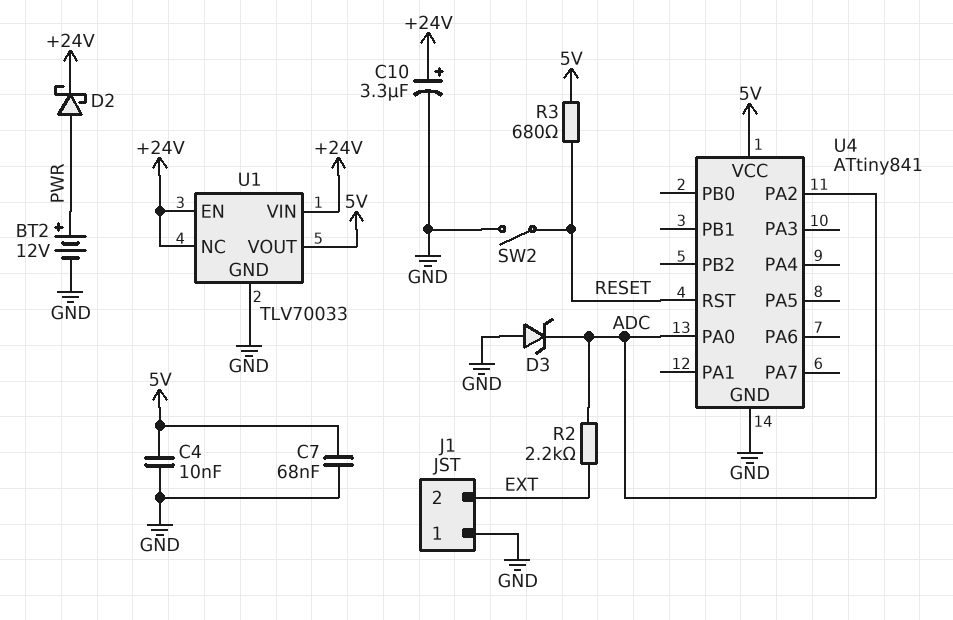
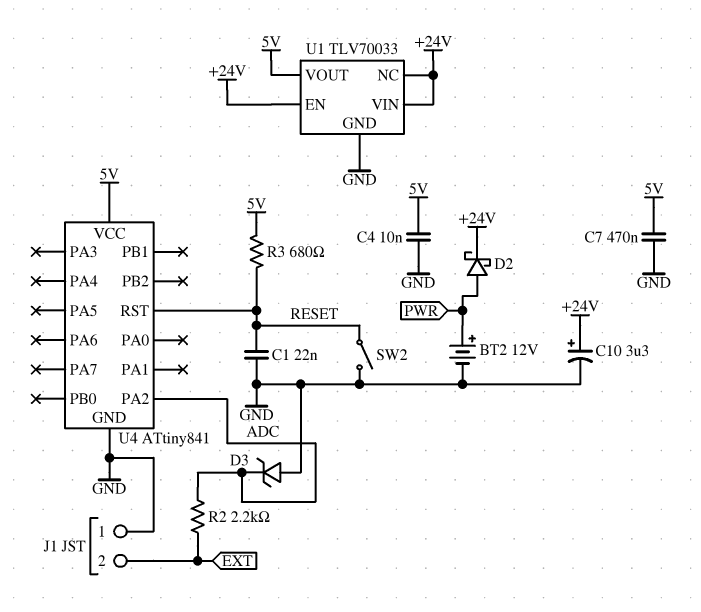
C1: none -> 22nF (GND, RESET)
C7: 68nF (5V, GND) -> 470nF (5V, GND)
U4 pin PA0: ADC -> none

